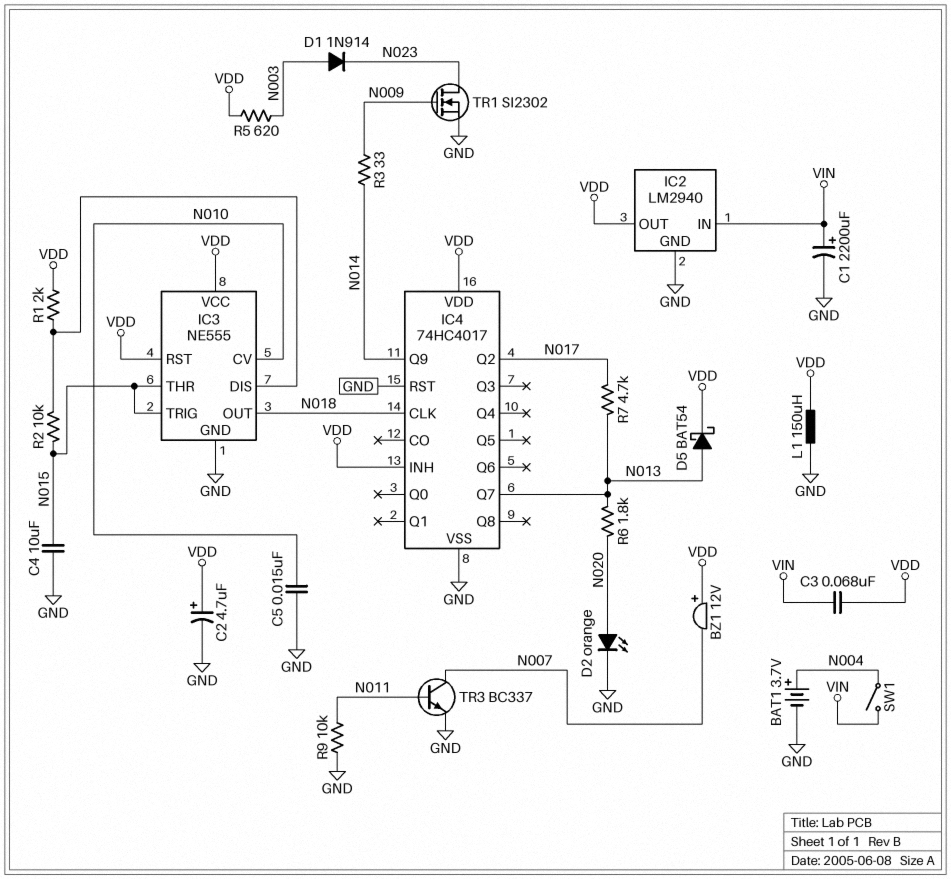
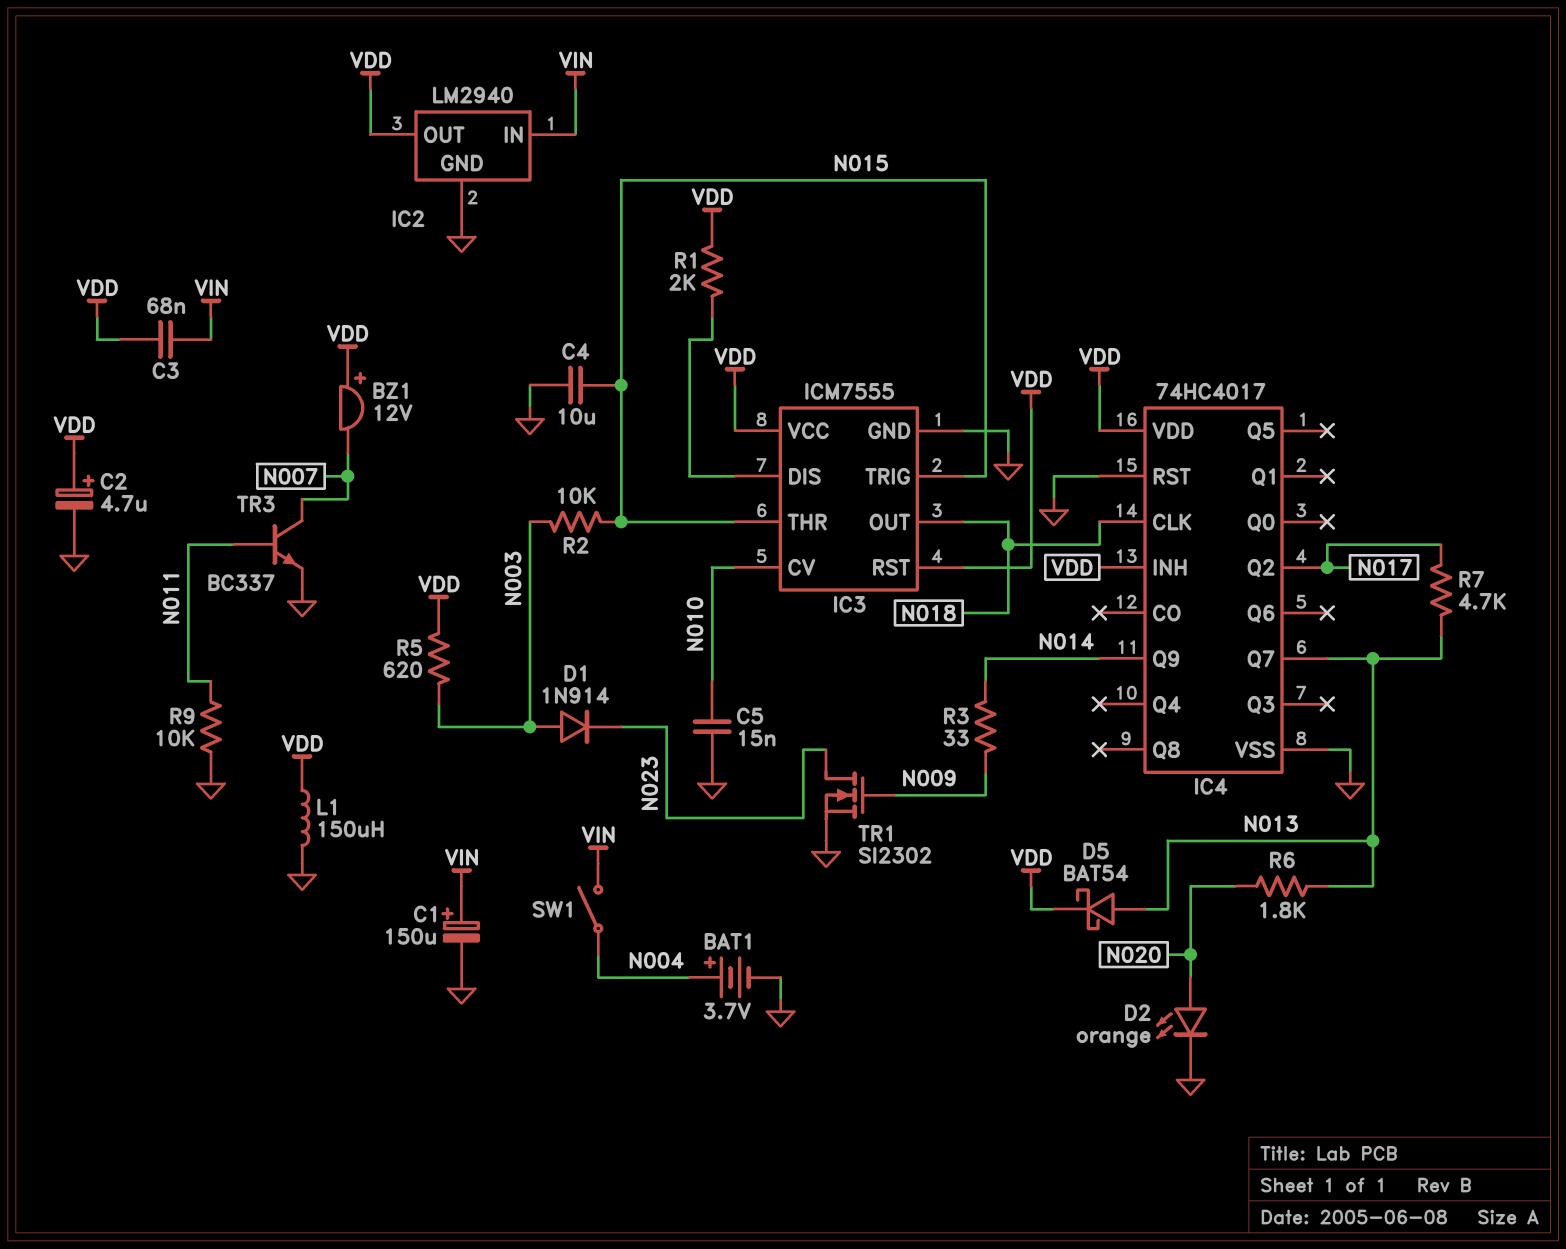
C1: 2200uF (plus VIN, minus GND) -> 150uF (plus VIN, minus GND)
IC3: NE555 -> ICM7555
R2: 10k (IC3/DIS, N015) -> 10k (N003, N015)

